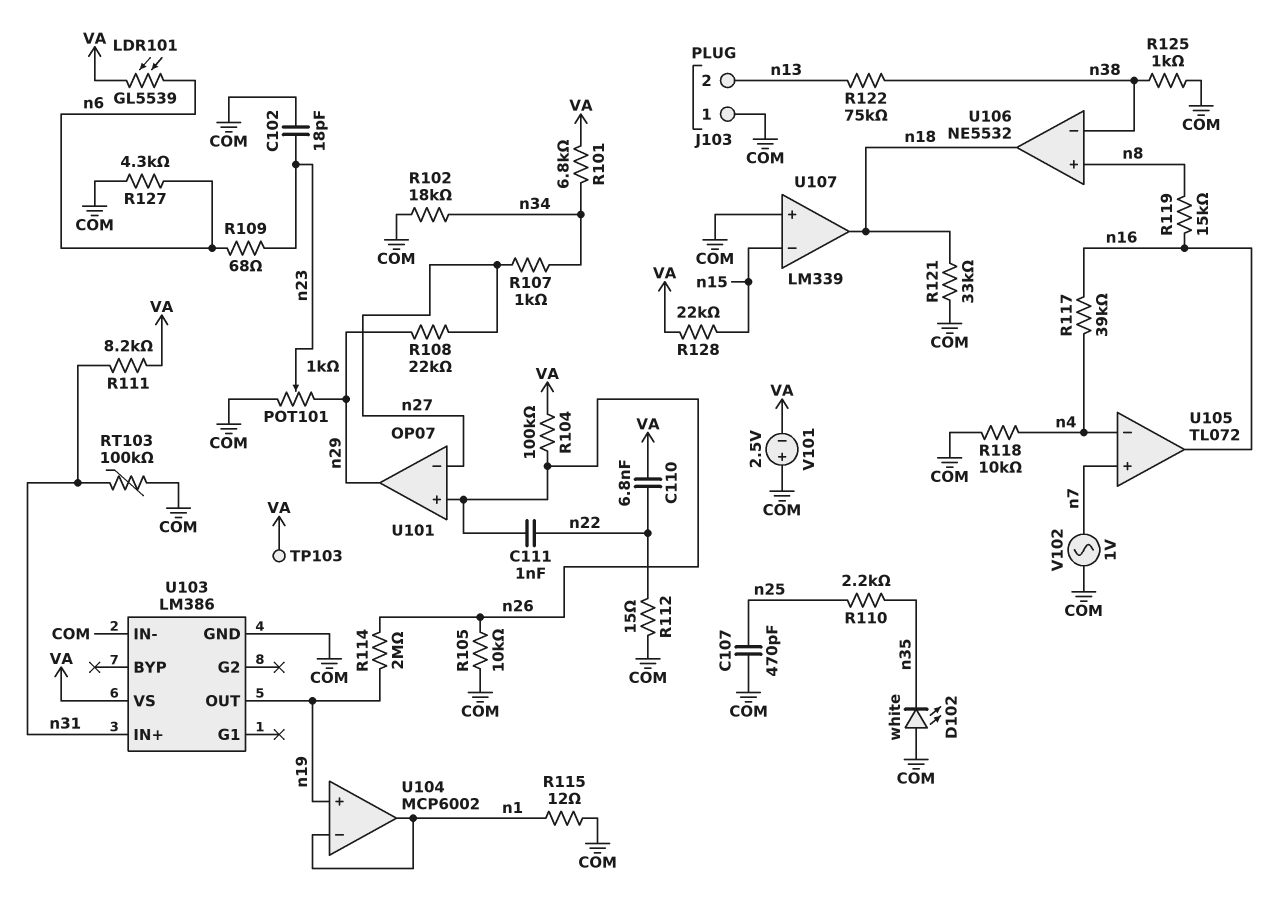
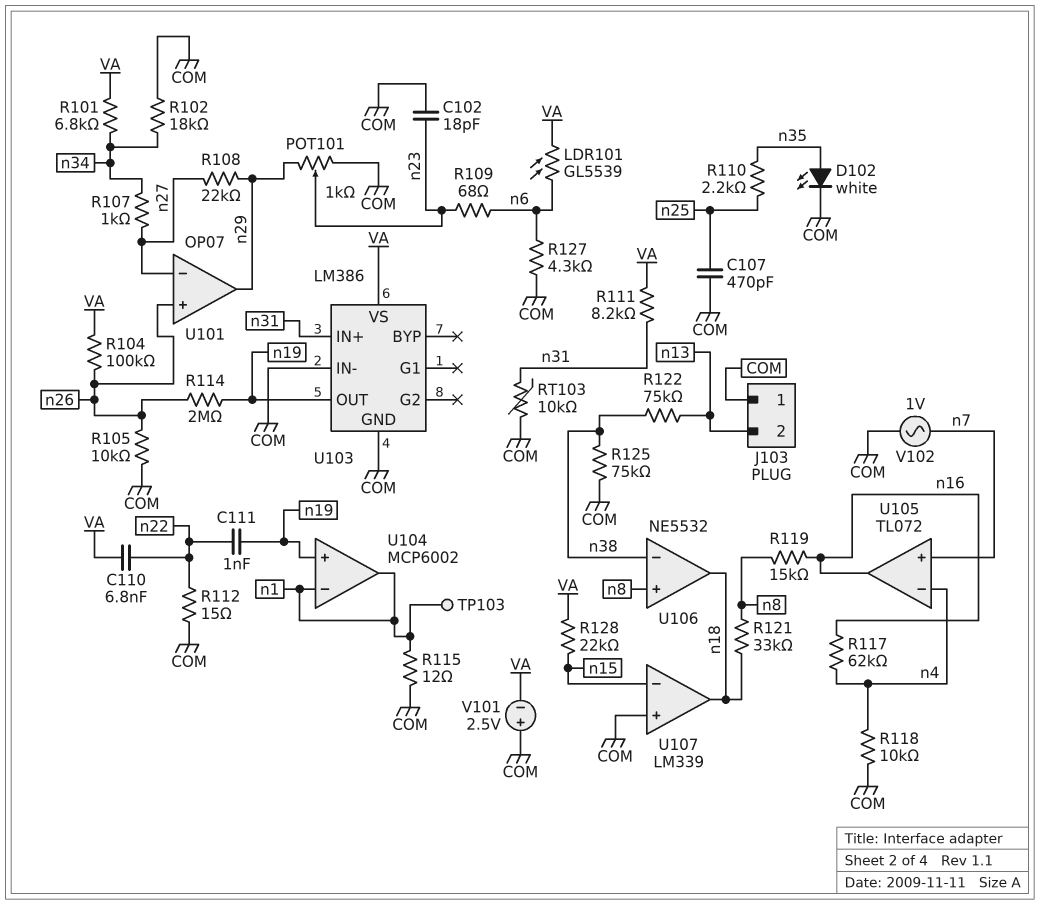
C111: 1nF (n22, n26) -> 1nF (n19, n22)
D102: LED white (A COM, K n35) -> LED white (A n35, K COM)
R117: 39k (n4, n16) -> 62k (n4, n16)
R121: 33k (COM, n18) -> 33k (n8, n18)
R125: 1k (COM, n38) -> 75k (COM, n38)
RT103: 100k (COM, n31) -> 10k (COM, n31)
TP103: test point (VA) -> test point (n1)

